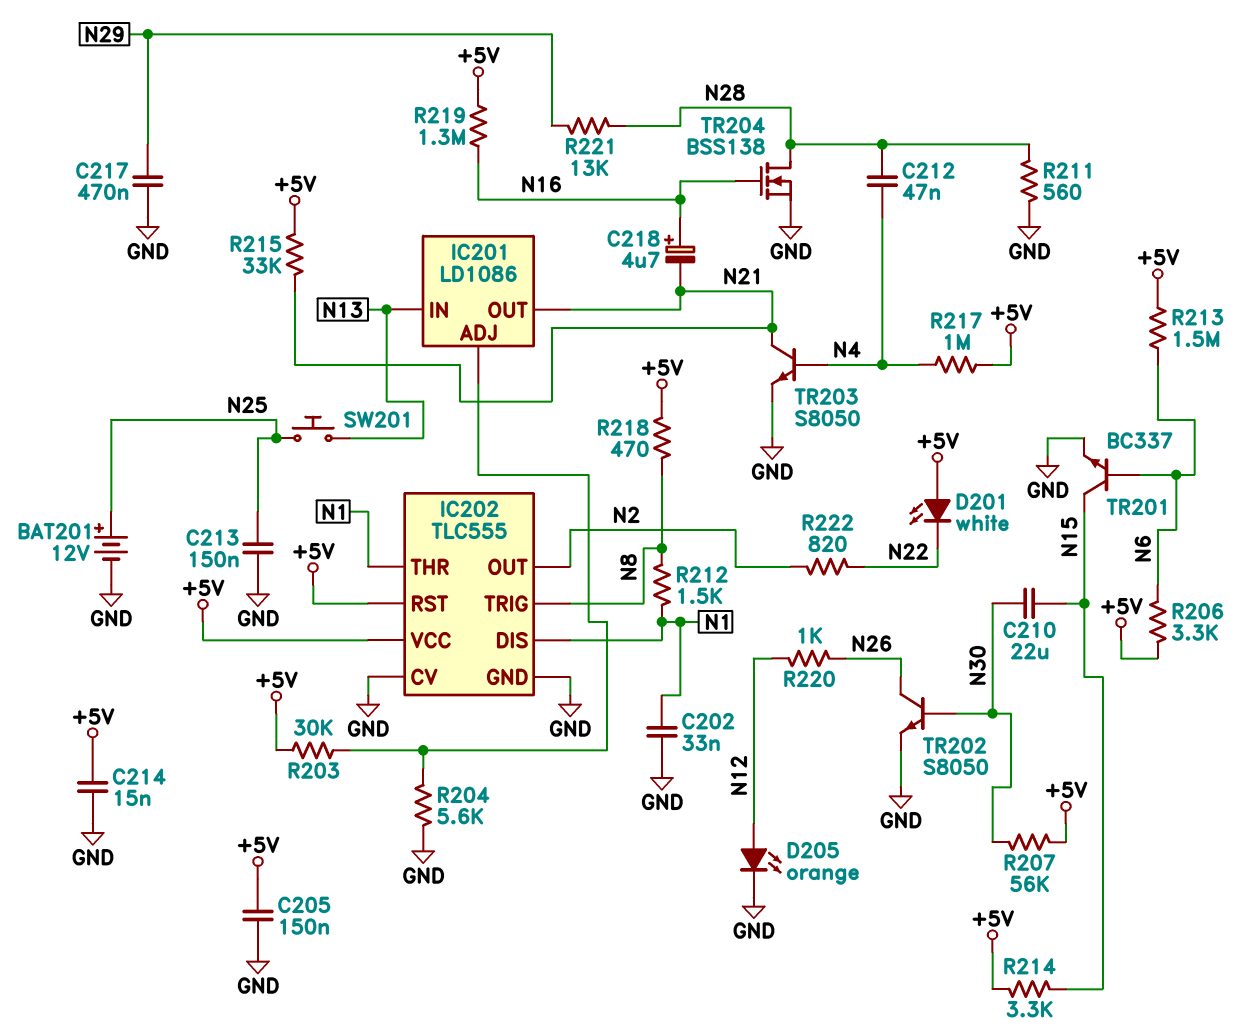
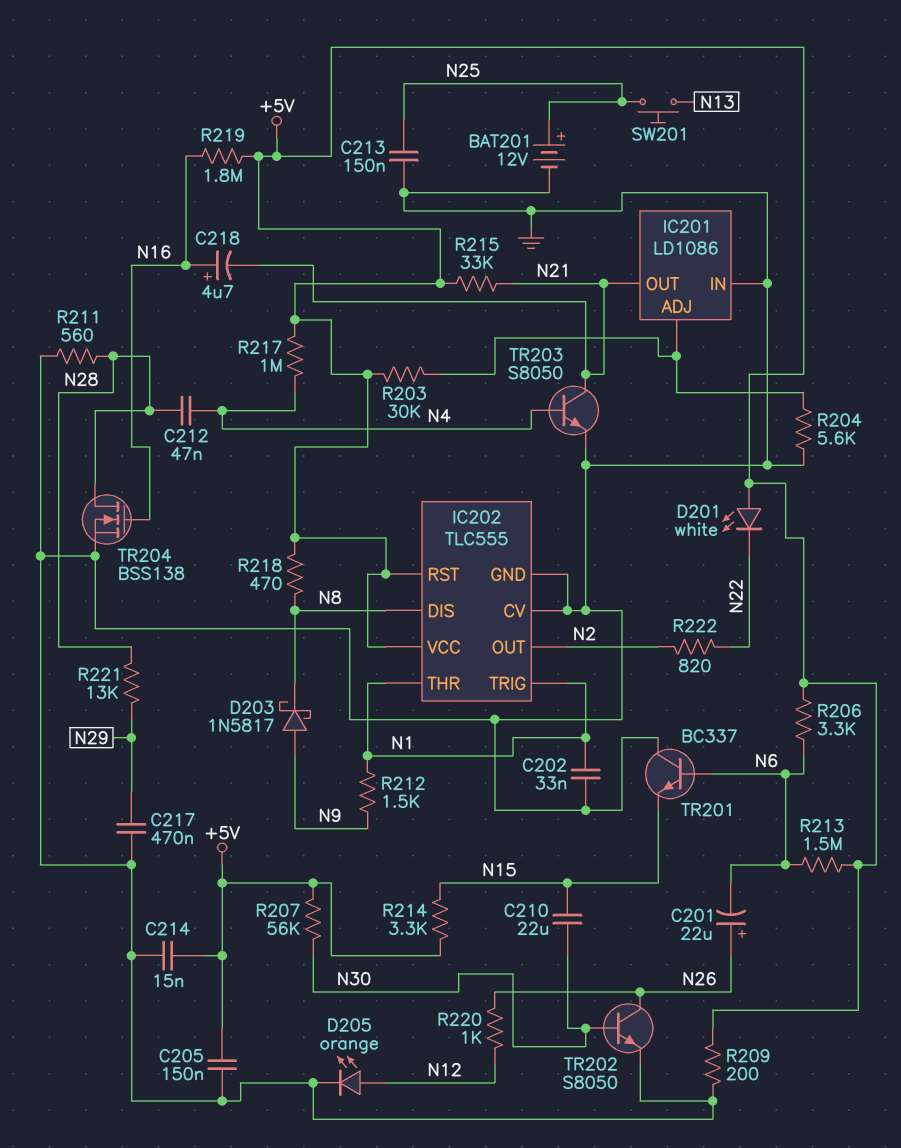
C201: none -> 22uF (plus N26, minus N6)
D203: none -> schottky 1N5817 (A N9, K N8)
IC201 pin IN: N13 -> GND
IC202 pin DIS: N1 -> N8
IC202 pin TRIG: N8 -> N1
R209: none -> 200 (+5V, GND)
R212: 1.5k (N1, N8) -> 1.5k (N1, N9)
R219: 1.3M (+5V, N16) -> 1.8M (+5V, N16)
TR201: NPN BC337 (B N6, C N15, E GND) -> NPN BC337 (B N6, C GND, E N15)

